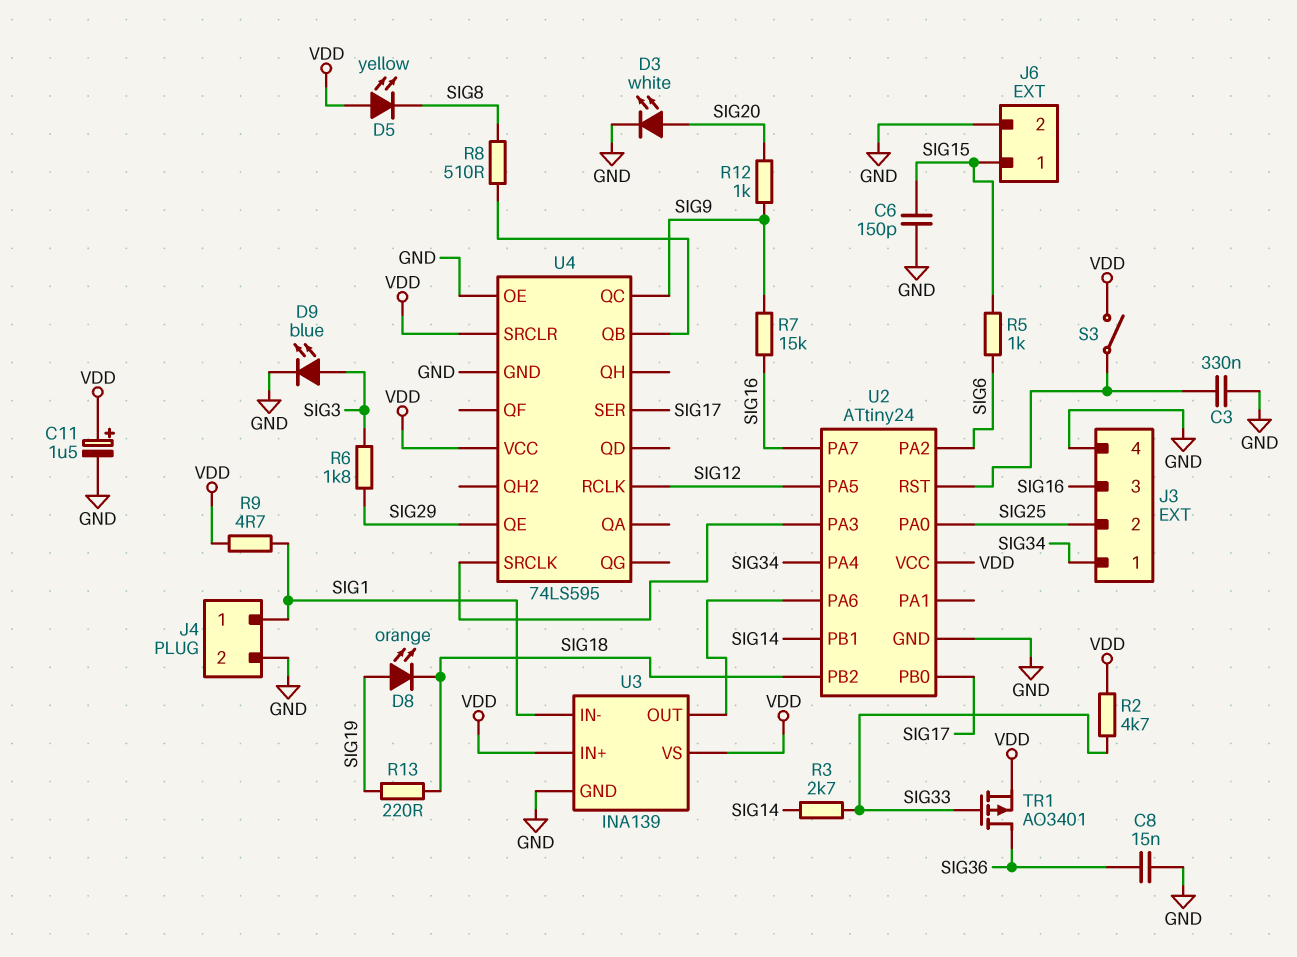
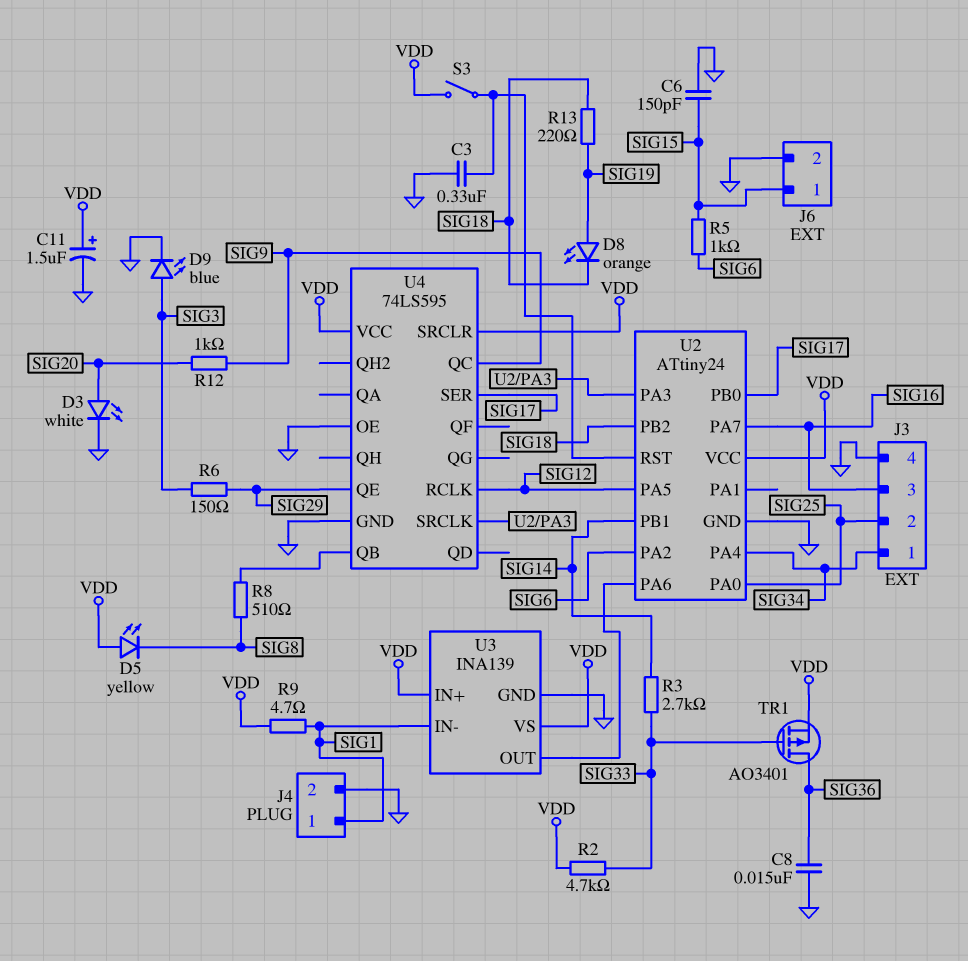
R6: 1.8k (SIG3, SIG29) -> 150 (SIG3, SIG29)
R7: 15k (SIG9, SIG16) -> none

